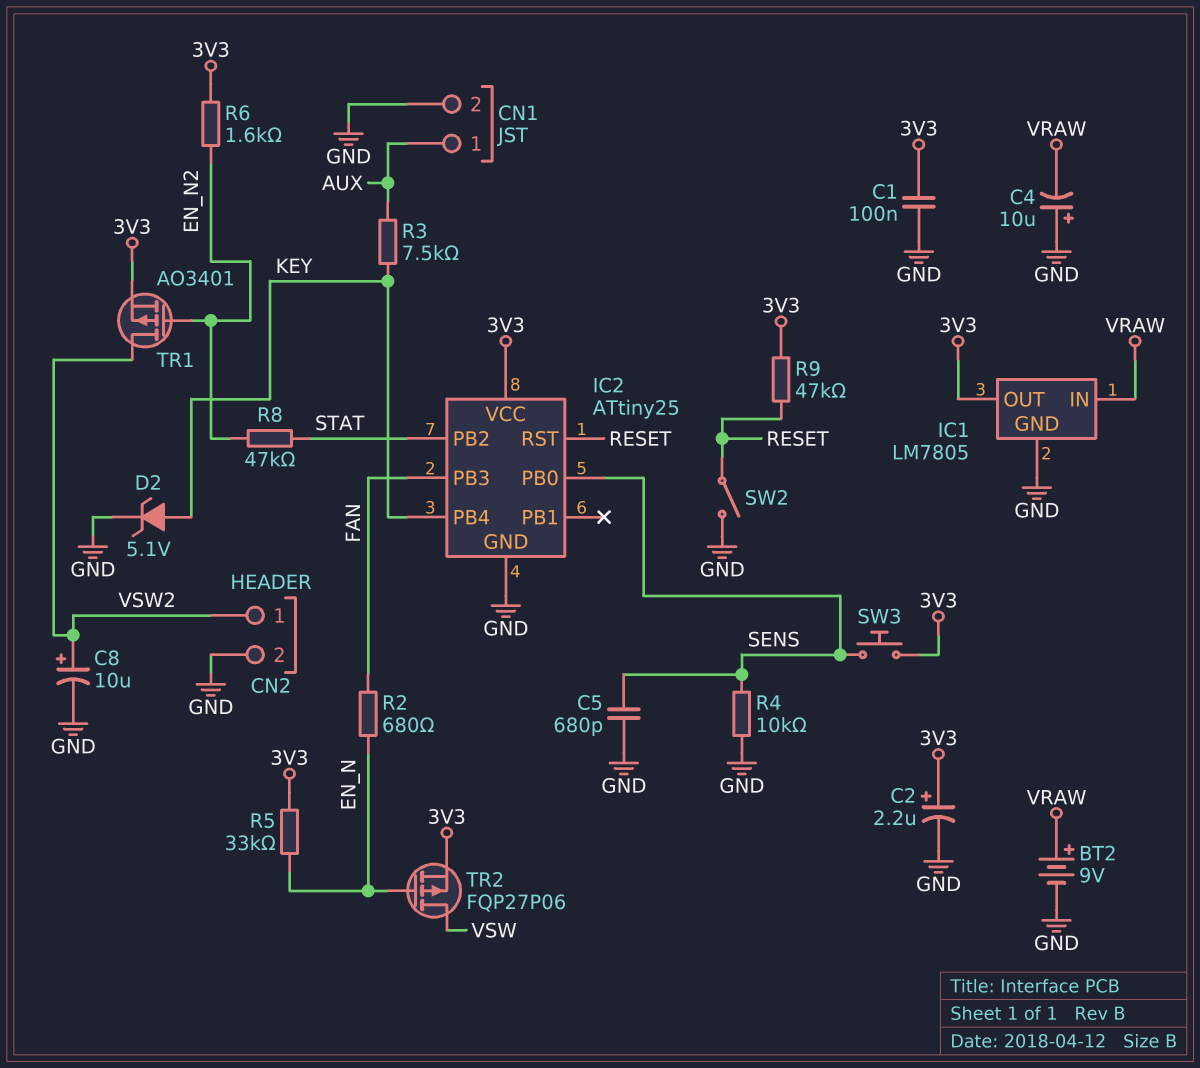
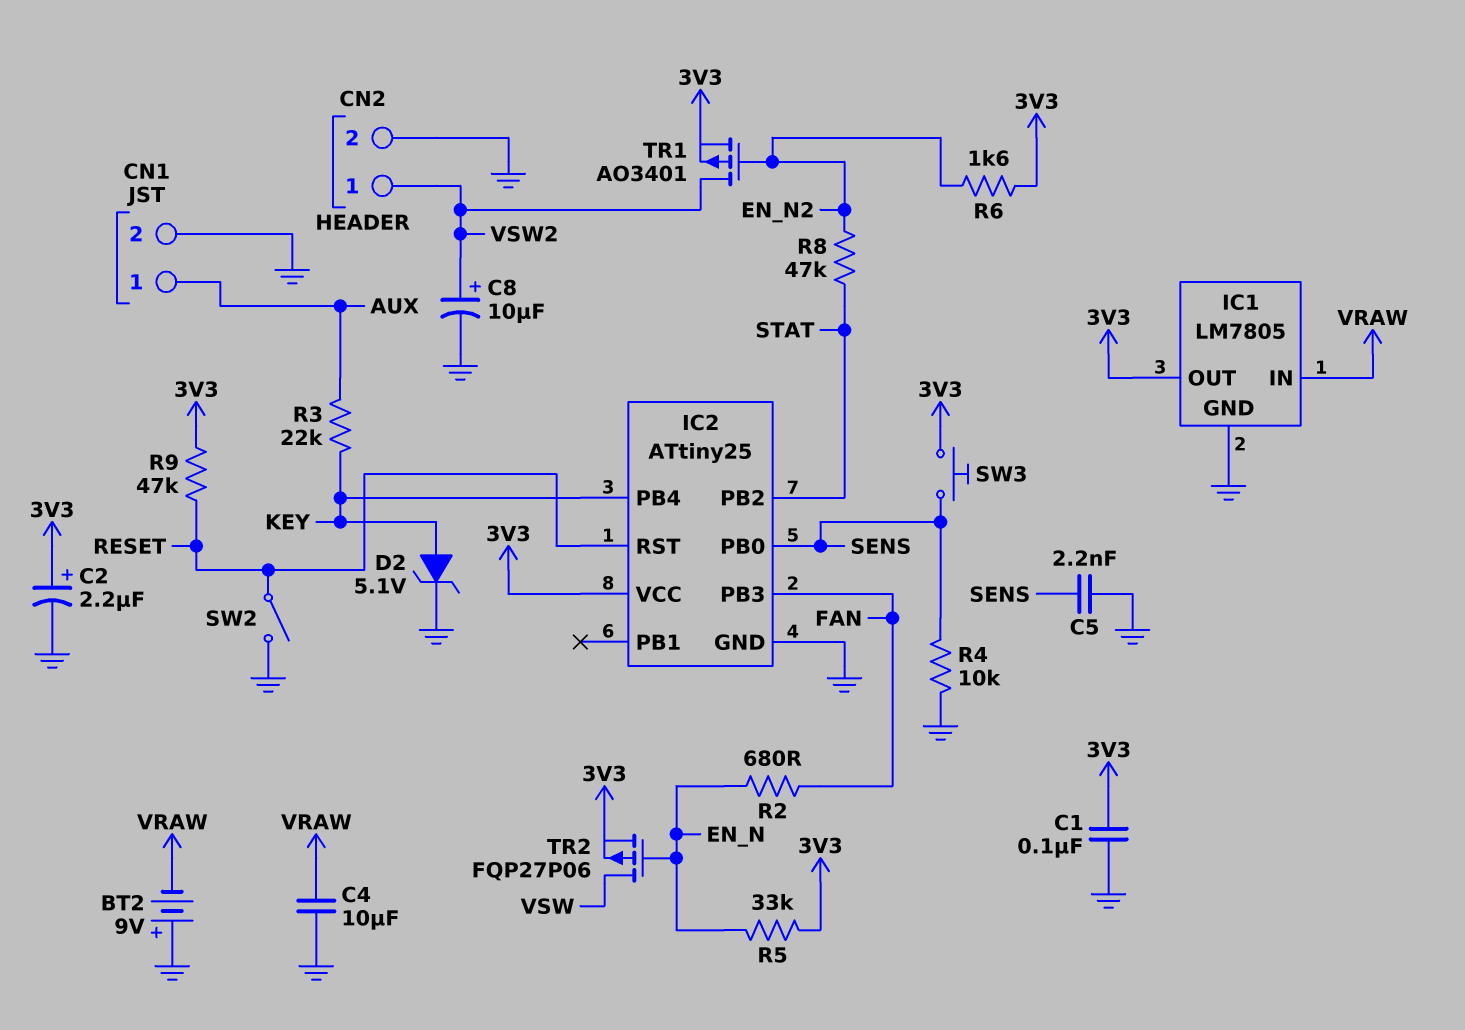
BT2: 9V (plus VRAW, minus GND) -> 9V (plus GND, minus VRAW)
C4: 10uF (plus GND, minus VRAW) -> 10uF (GND, VRAW)
C5: 680pF (GND, SENS) -> 2.2nF (GND, SENS)
R3: 7.5k (AUX, KEY) -> 22k (AUX, KEY)

